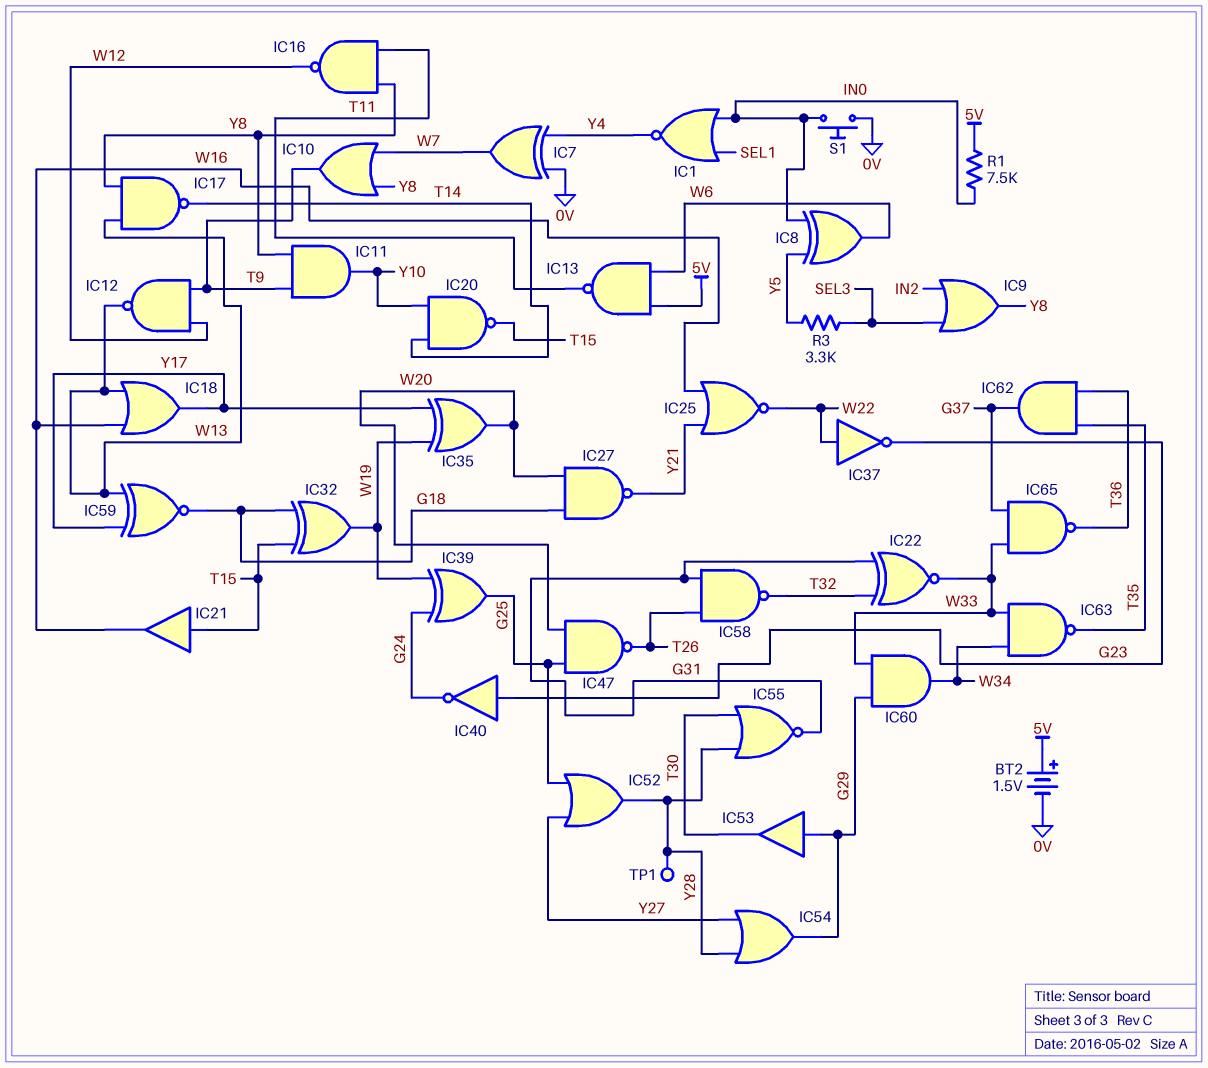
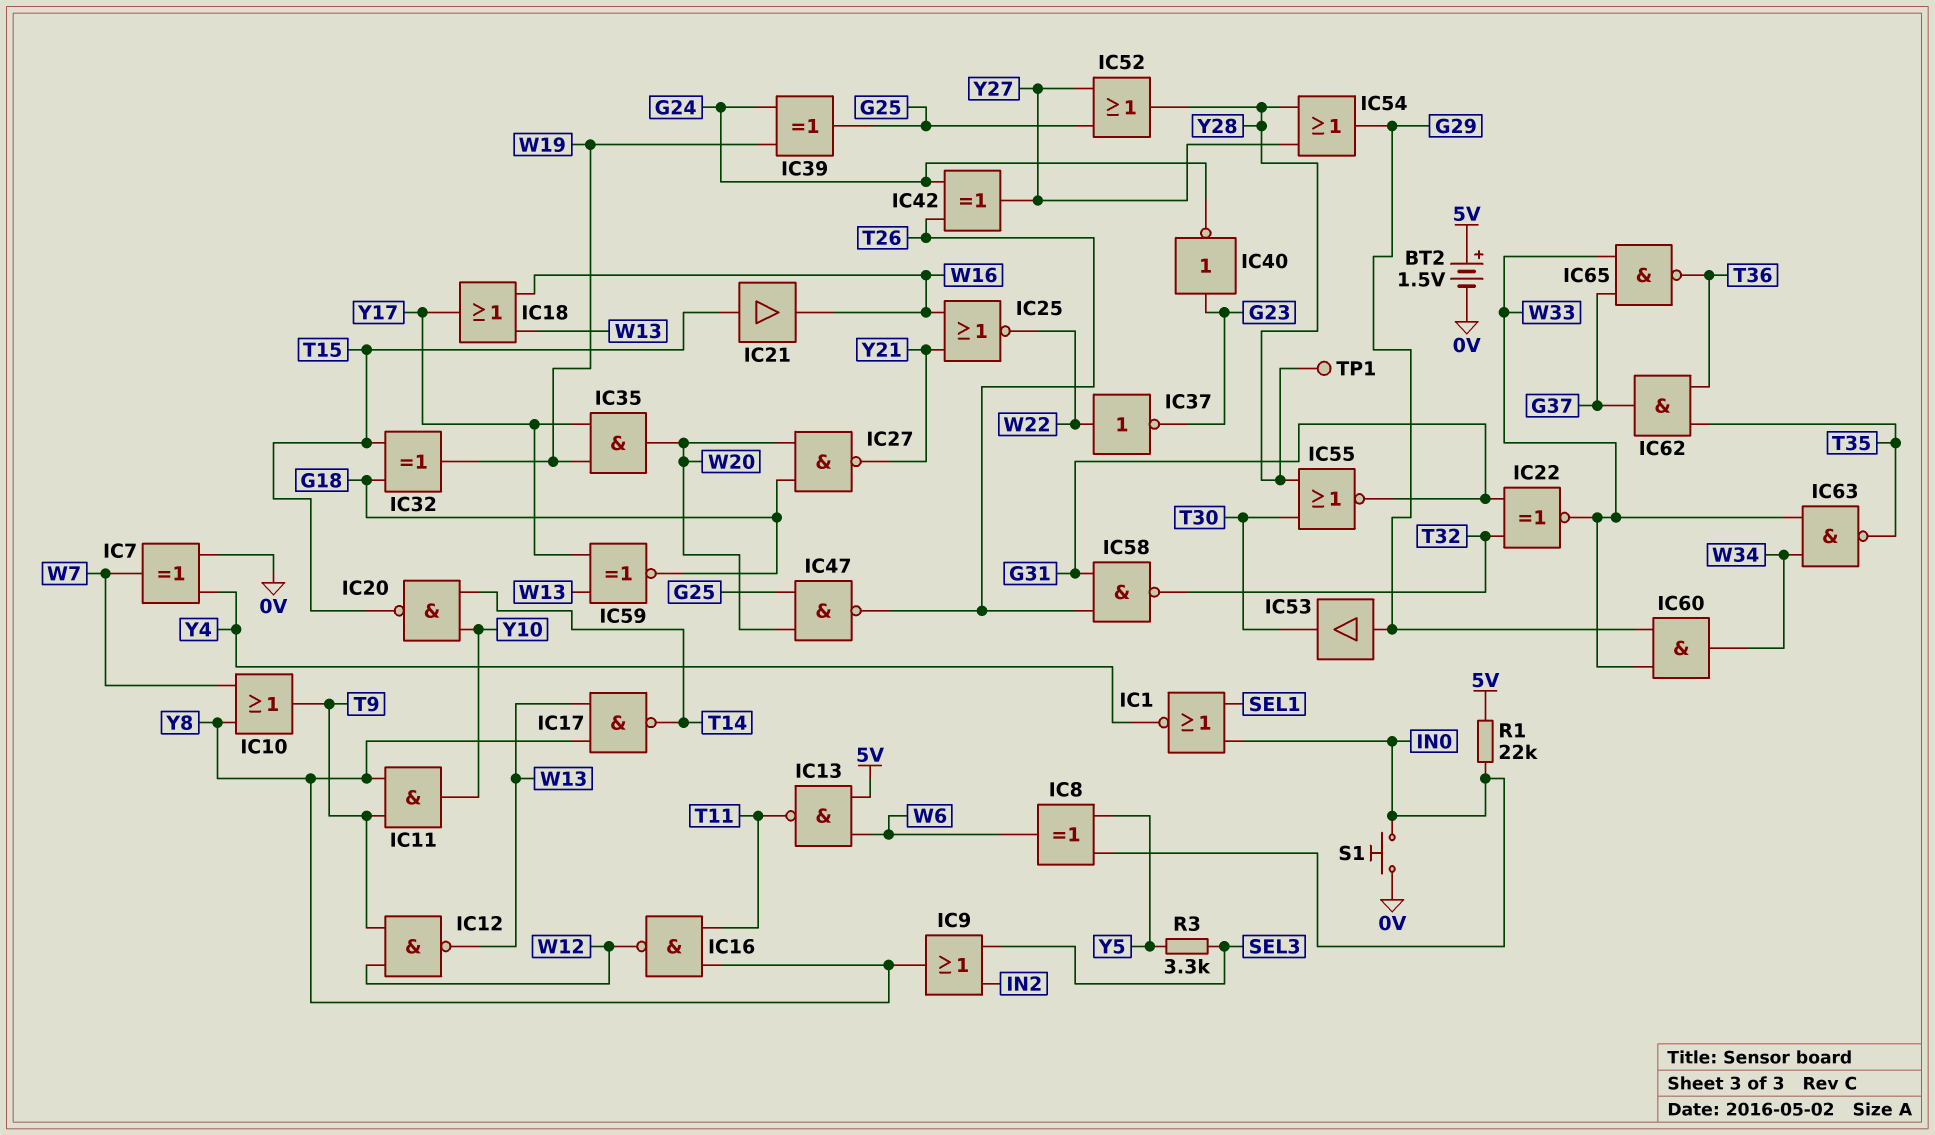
IC35: XOR (in W19, in Y17, out W20) -> AND (in W19, in Y17, out W20)
IC42: none -> XOR (in G24, in T26, out Y27)
R1: 7.5k (5V, IN0) -> 22k (5V, IN0)

